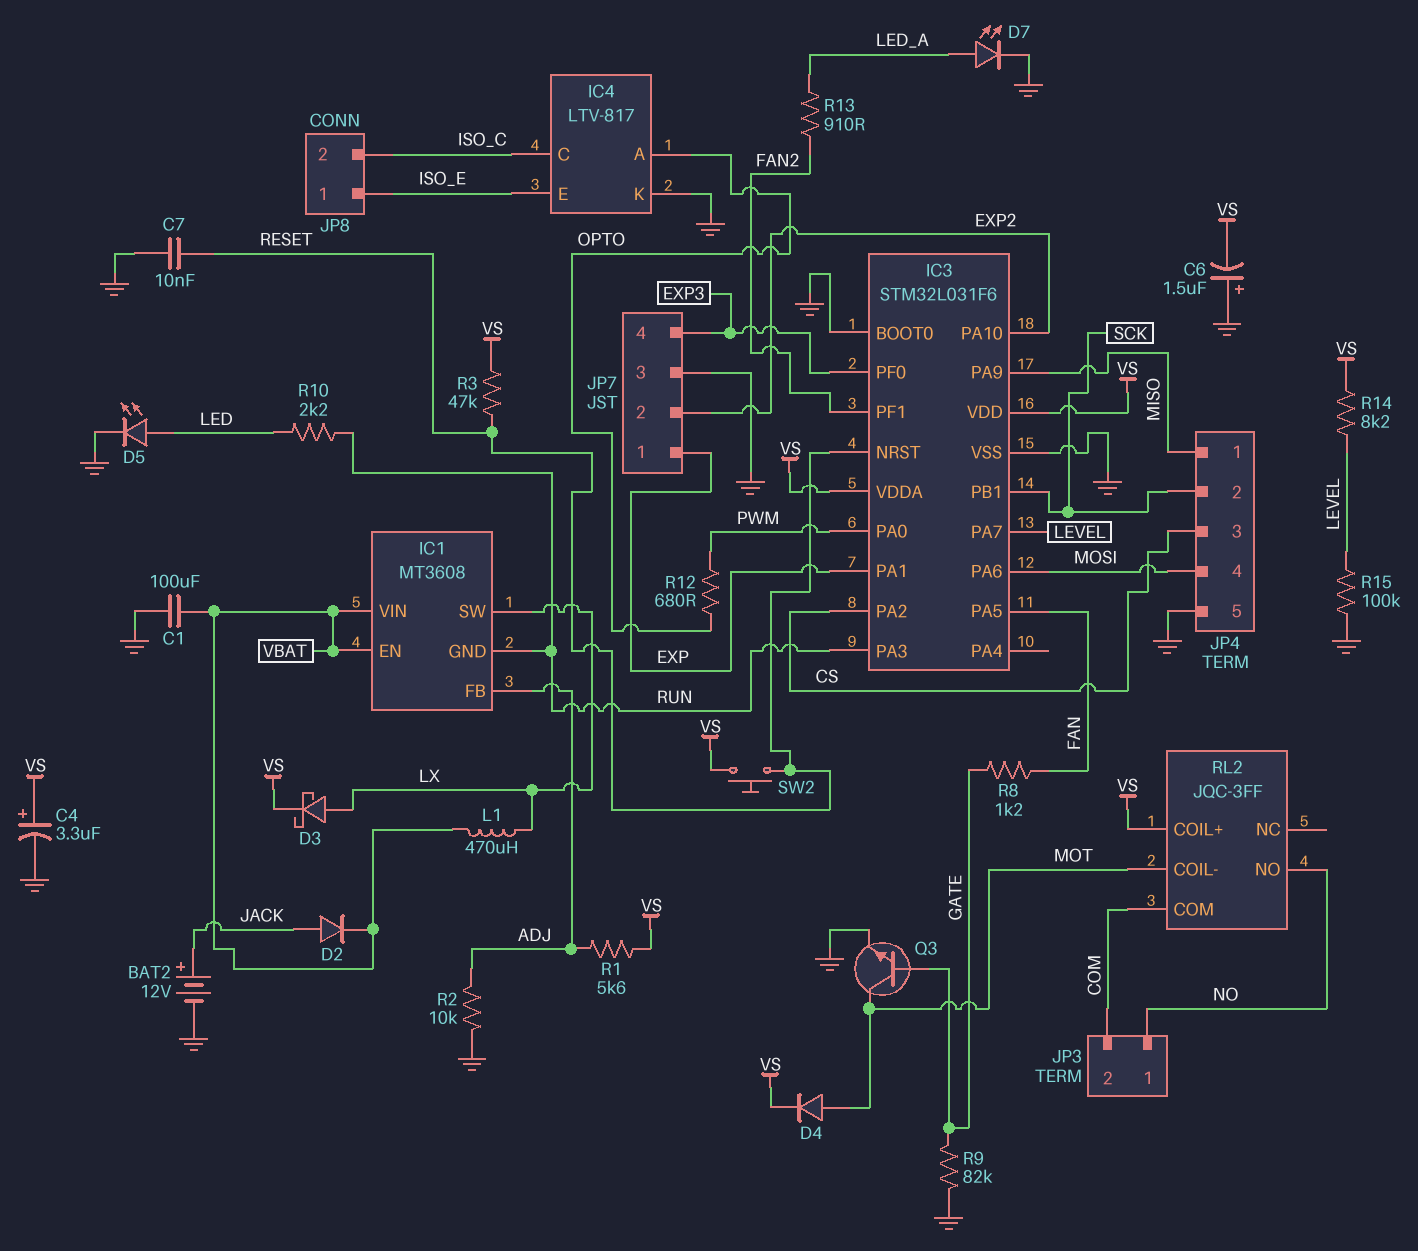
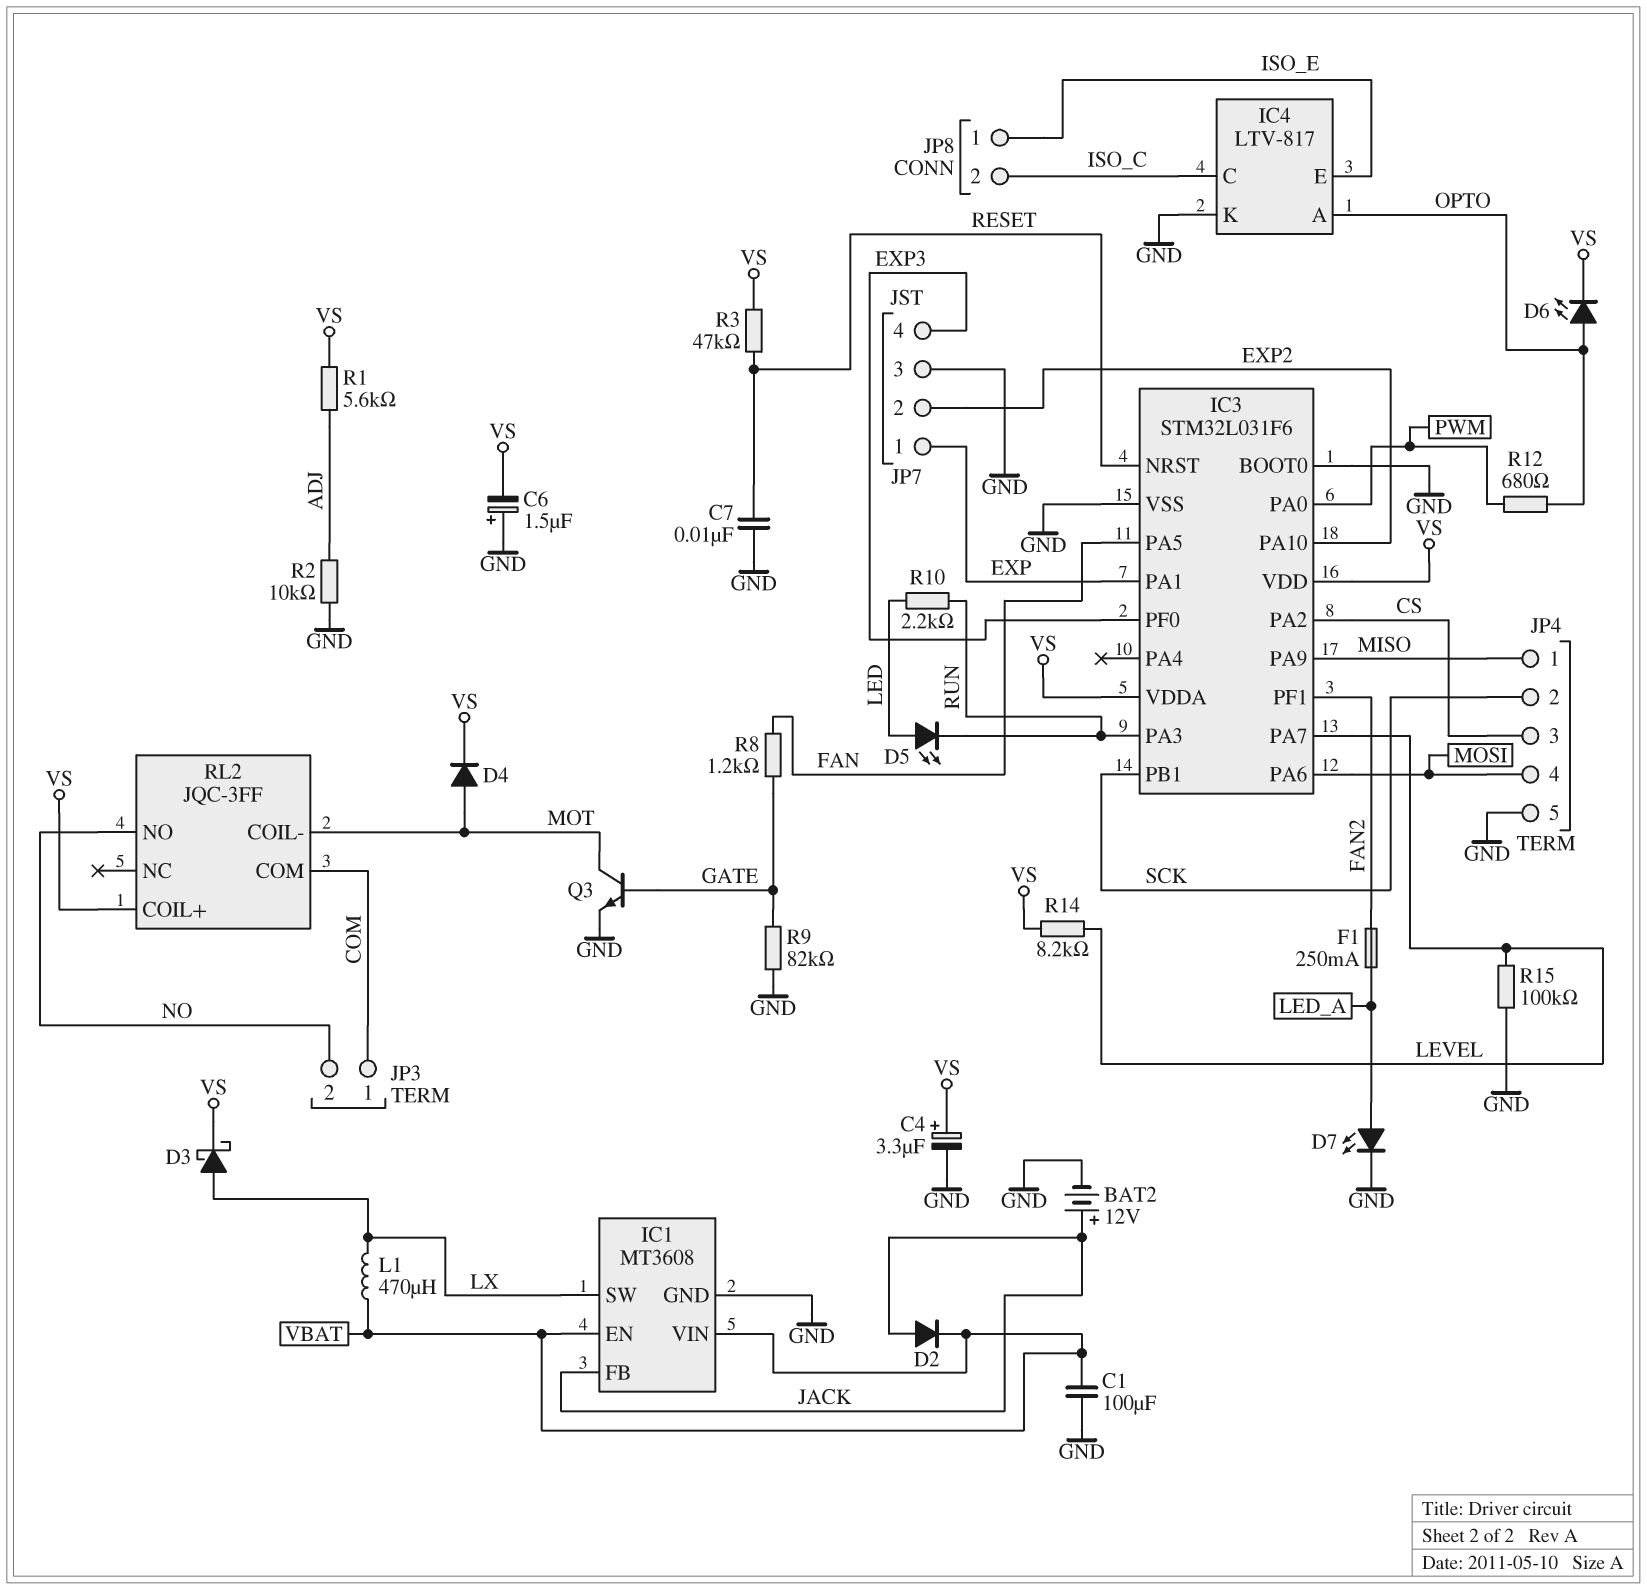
D5: LED (A LED, K GND) -> LED (A LED, K RUN)
D6: none -> LED (A OPTO, K VS)
F1: none -> 250mA (FAN2, LED_A)
IC1 pin FB: ADJ -> JACK
IC1 pin GND: RUN -> GND
JP3 pin 1: NO -> COM
JP3 pin 2: COM -> NO
R13: 910 (FAN2, LED_A) -> none
SW2: button (RESET, VS) -> none

